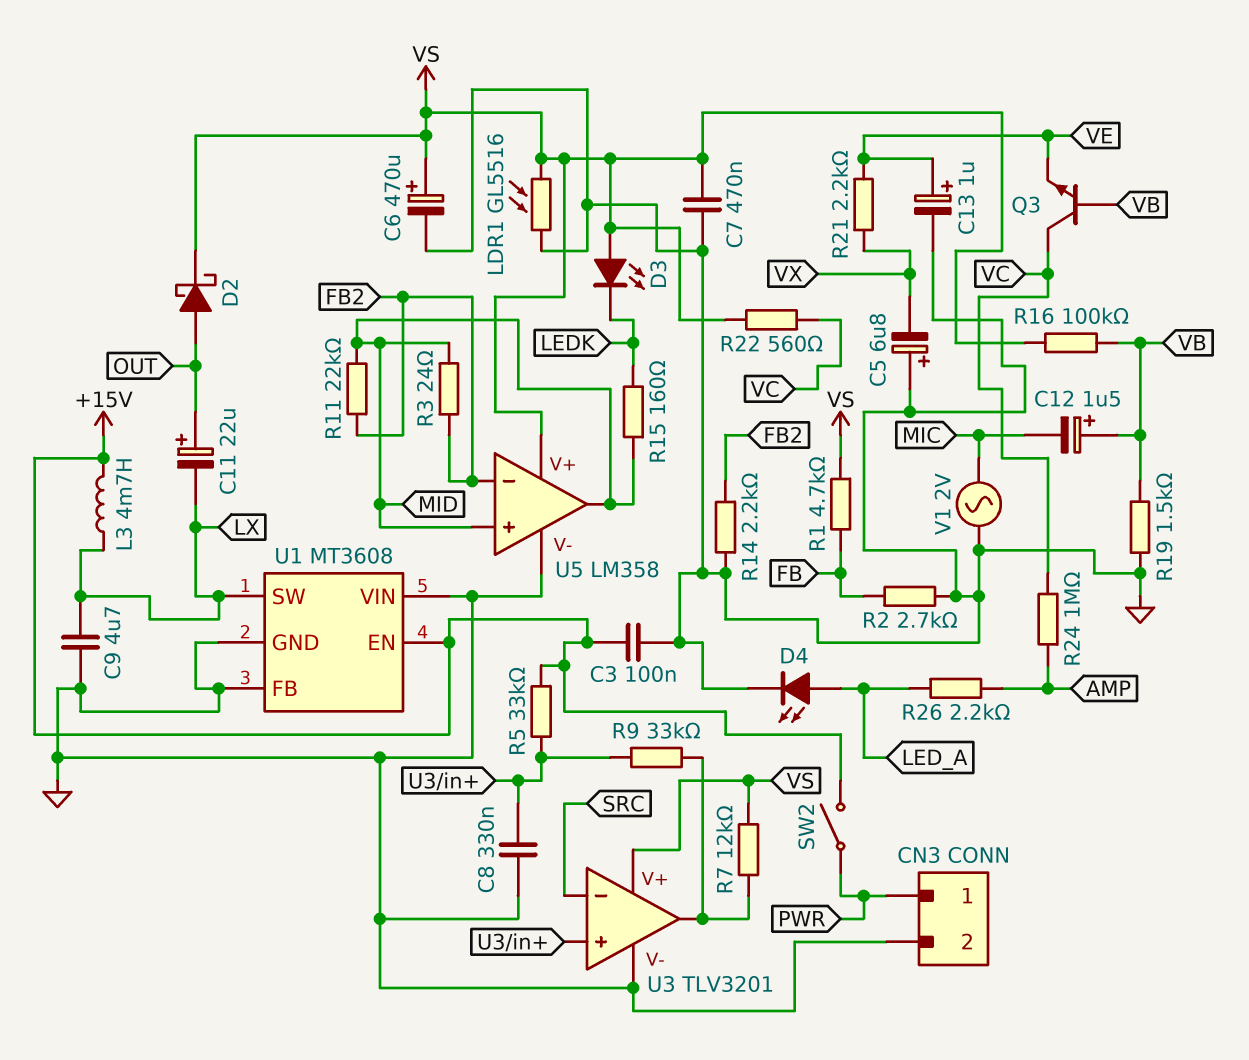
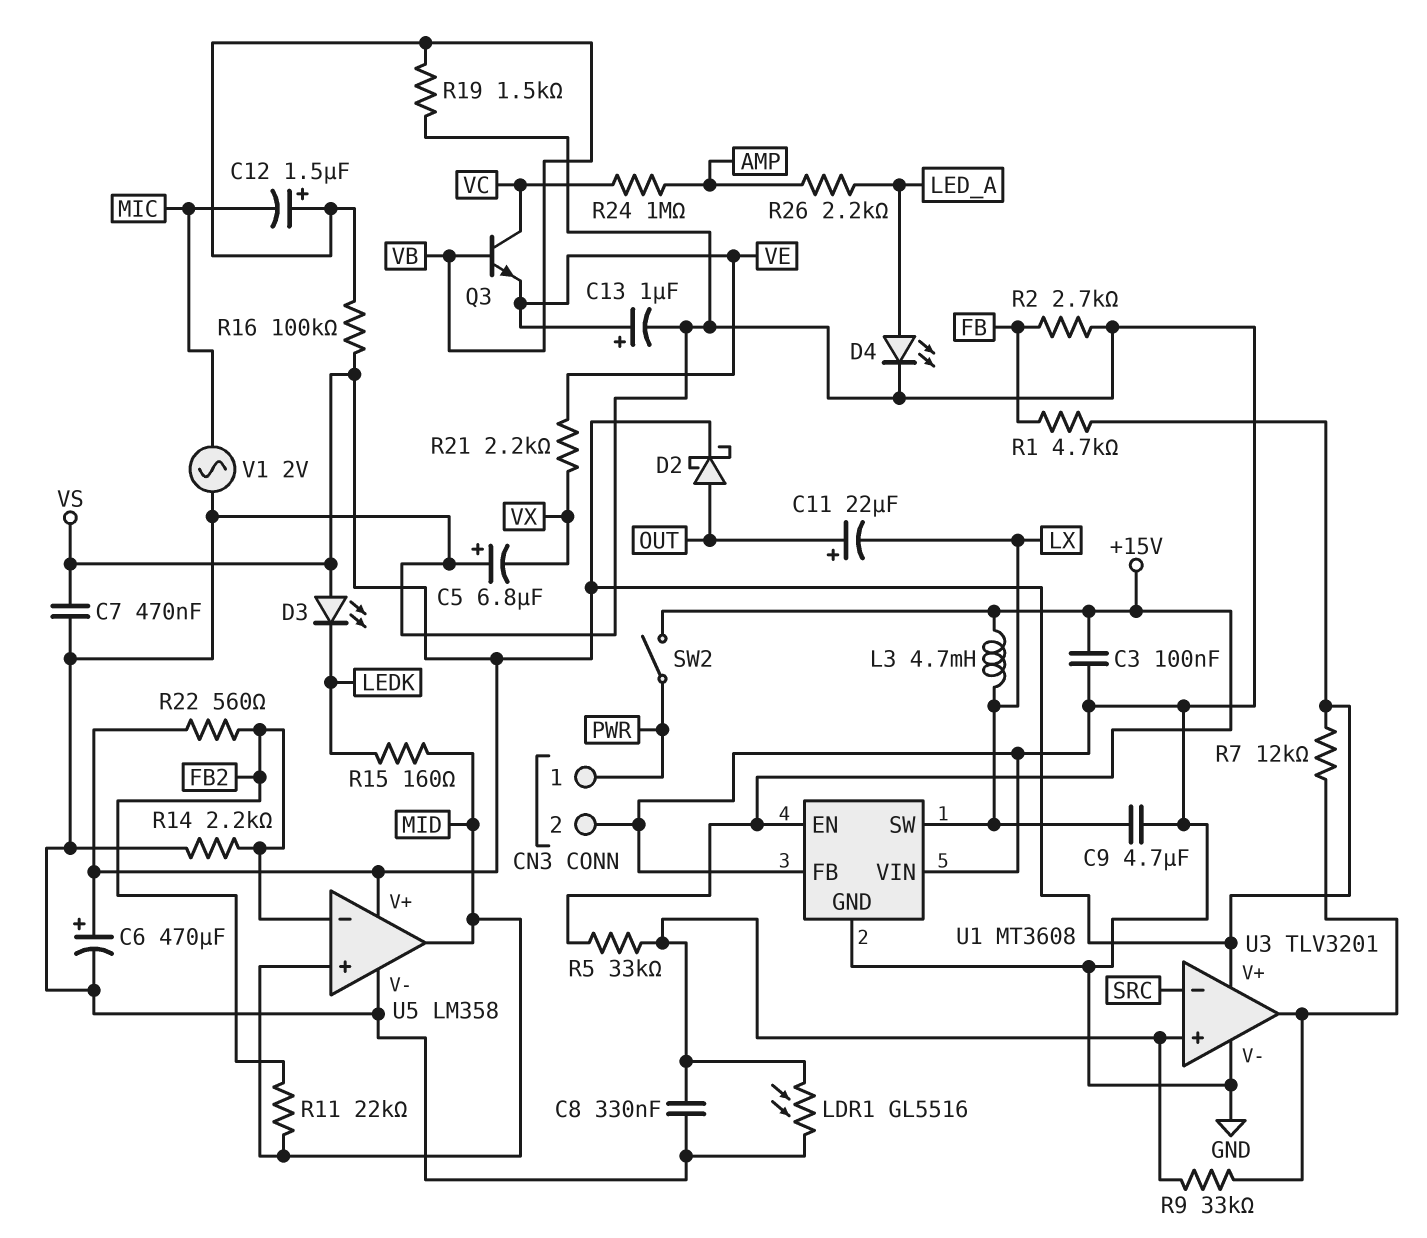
LDR1: GL5516 (GND, VS) -> GL5516 (GND, U3/in+)
R3: 24 (FB2, MID) -> none
R22: 560 (VC, VS) -> 560 (FB2, VS)

